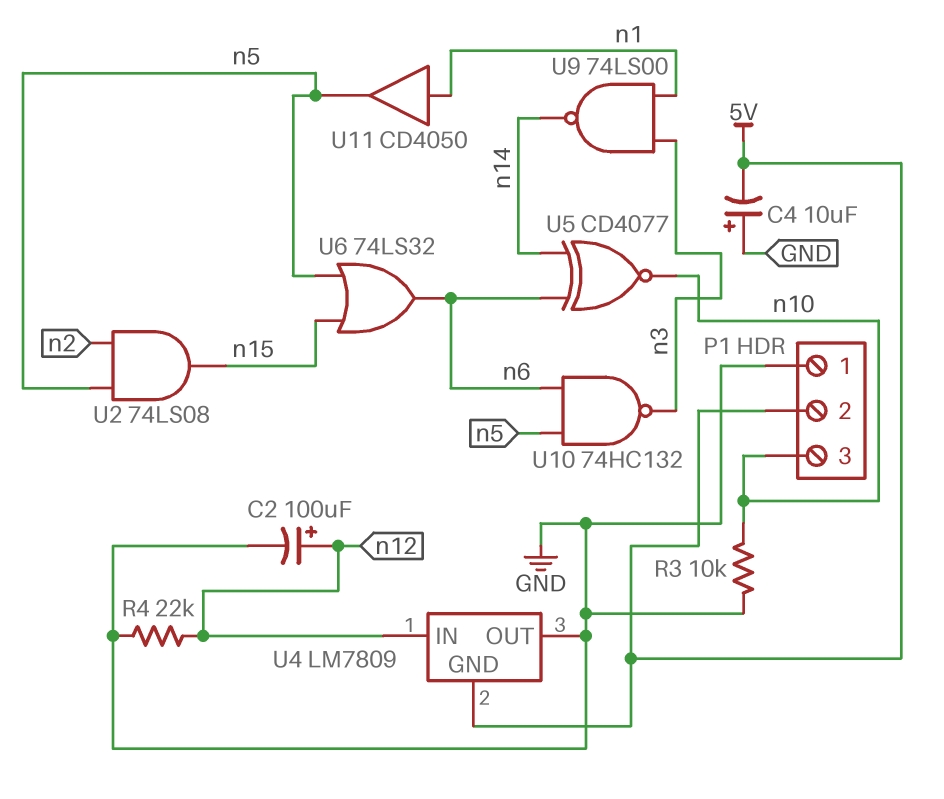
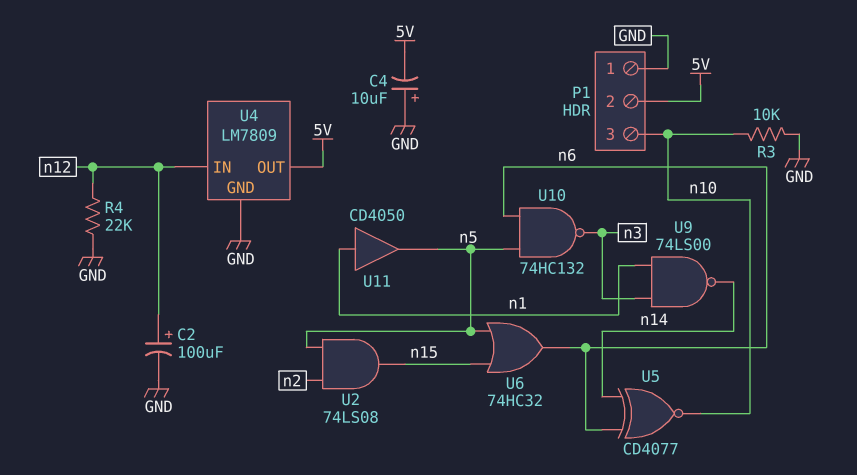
U4 pin GND: 5V -> GND
U4 pin OUT: GND -> 5V
U6: OR 74LS32 (in n5, in n15, out n6) -> OR 74HC32 (in n5, in n15, out n6)

